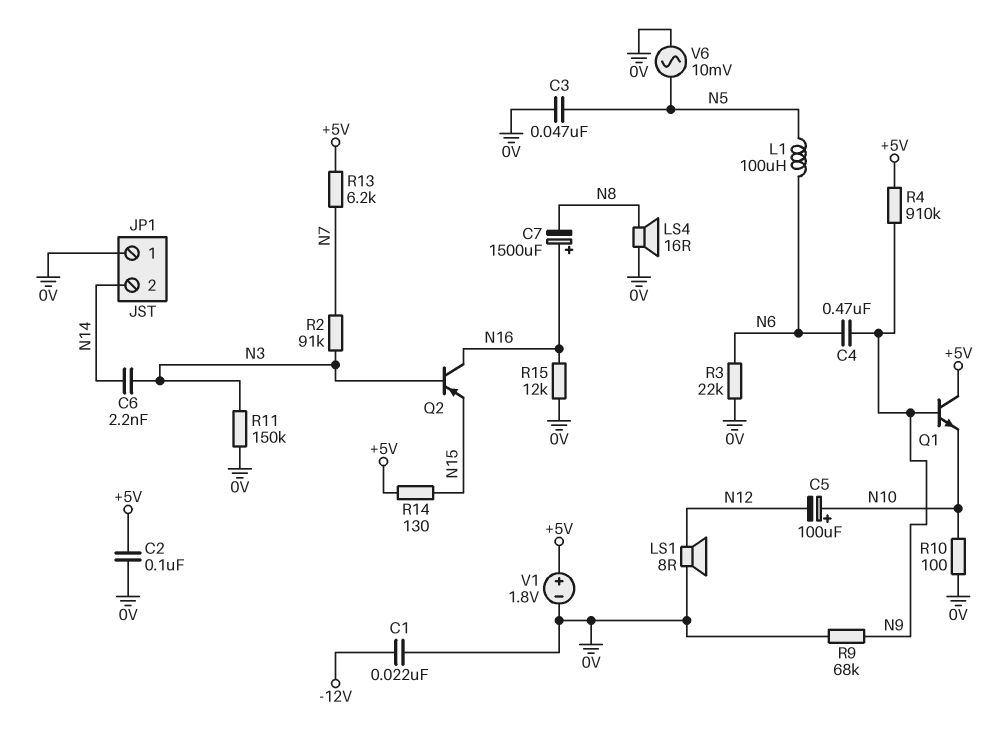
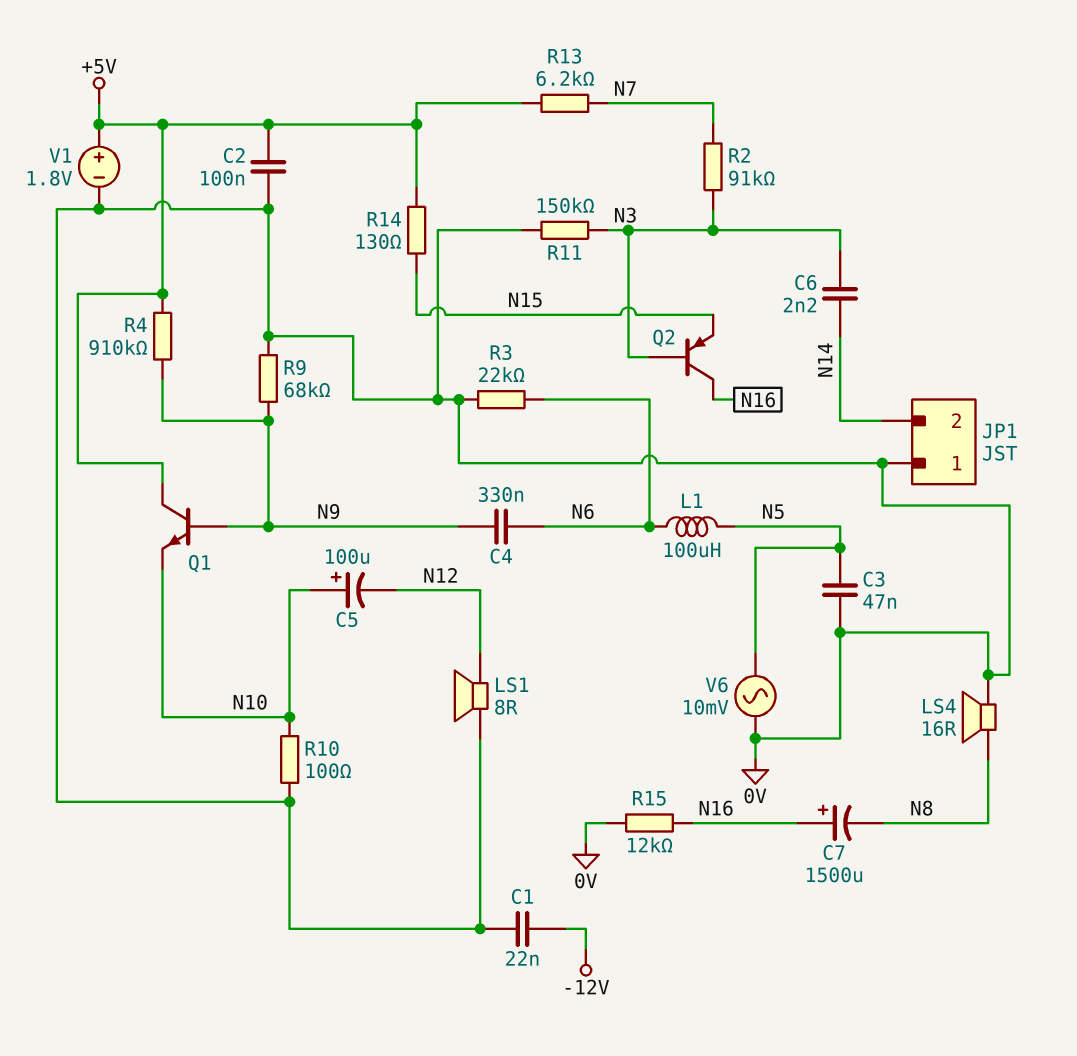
C4: 470nF (N6, N9) -> 330nF (N6, N9)

